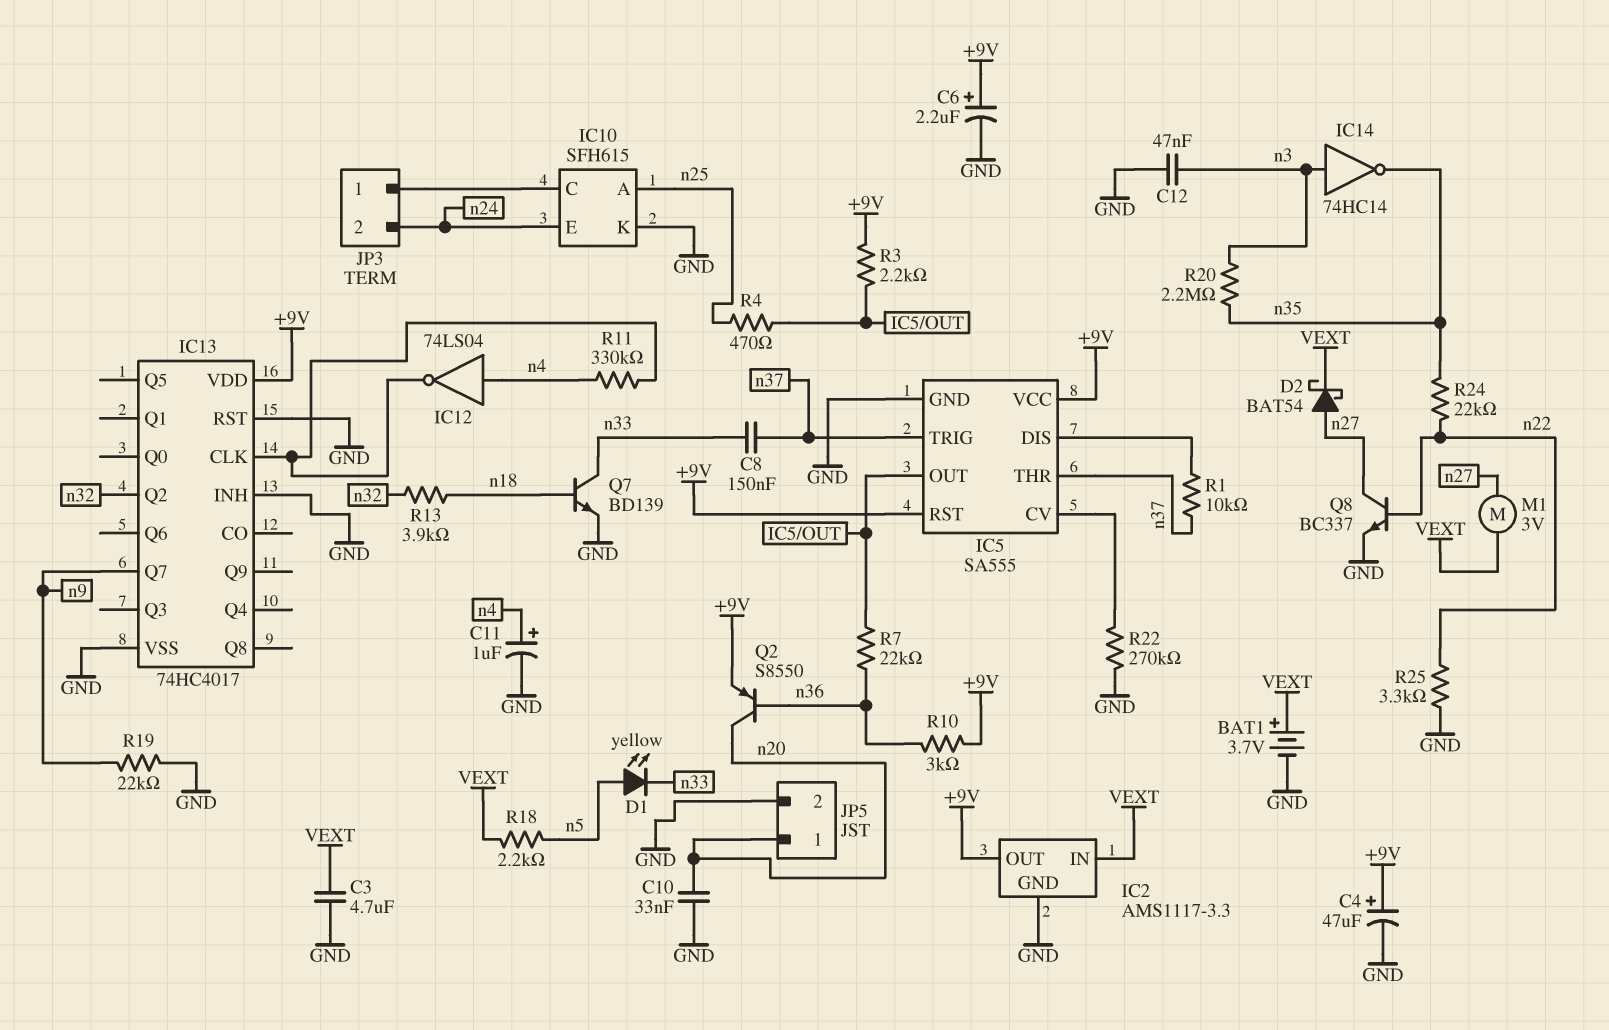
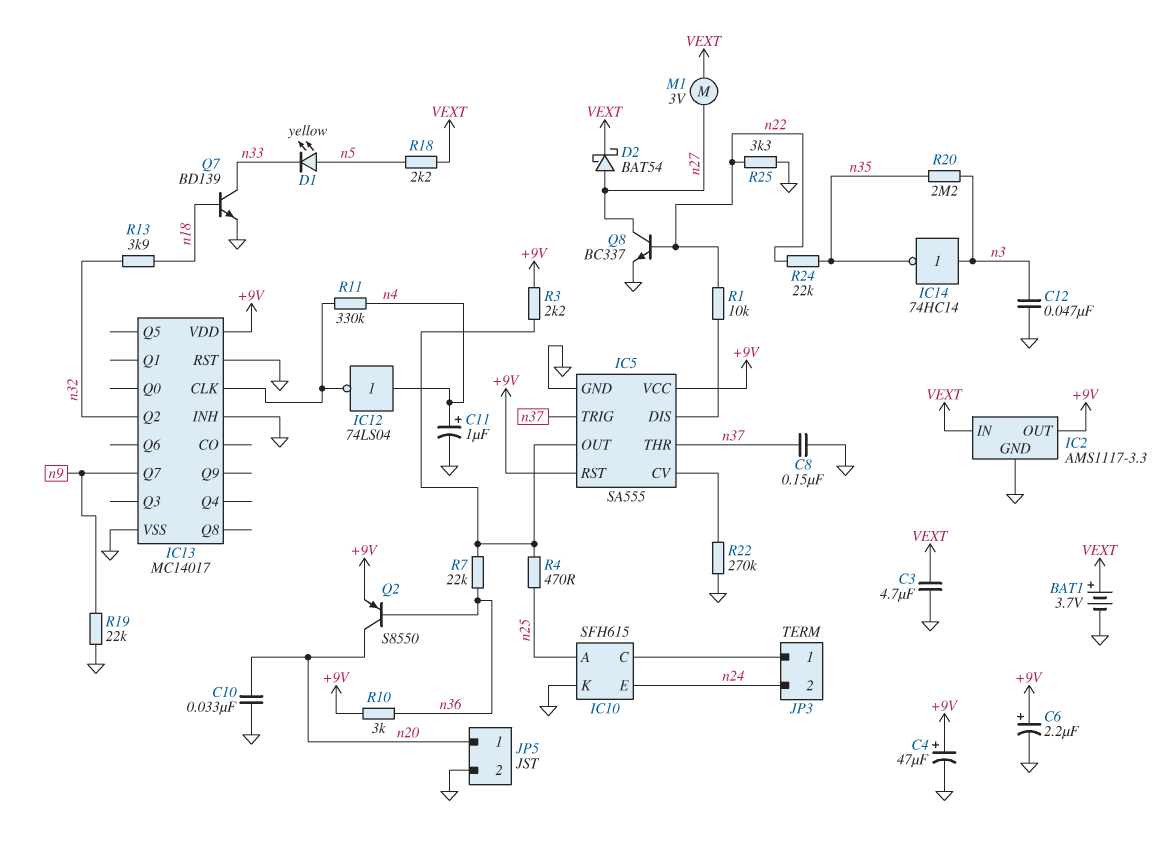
C8: 150nF (n33, n37) -> 150nF (GND, n37)
IC13: 74HC4017 -> MC14017
R1: 10k (IC5/DIS, n37) -> 10k (IC5/DIS, n22)

